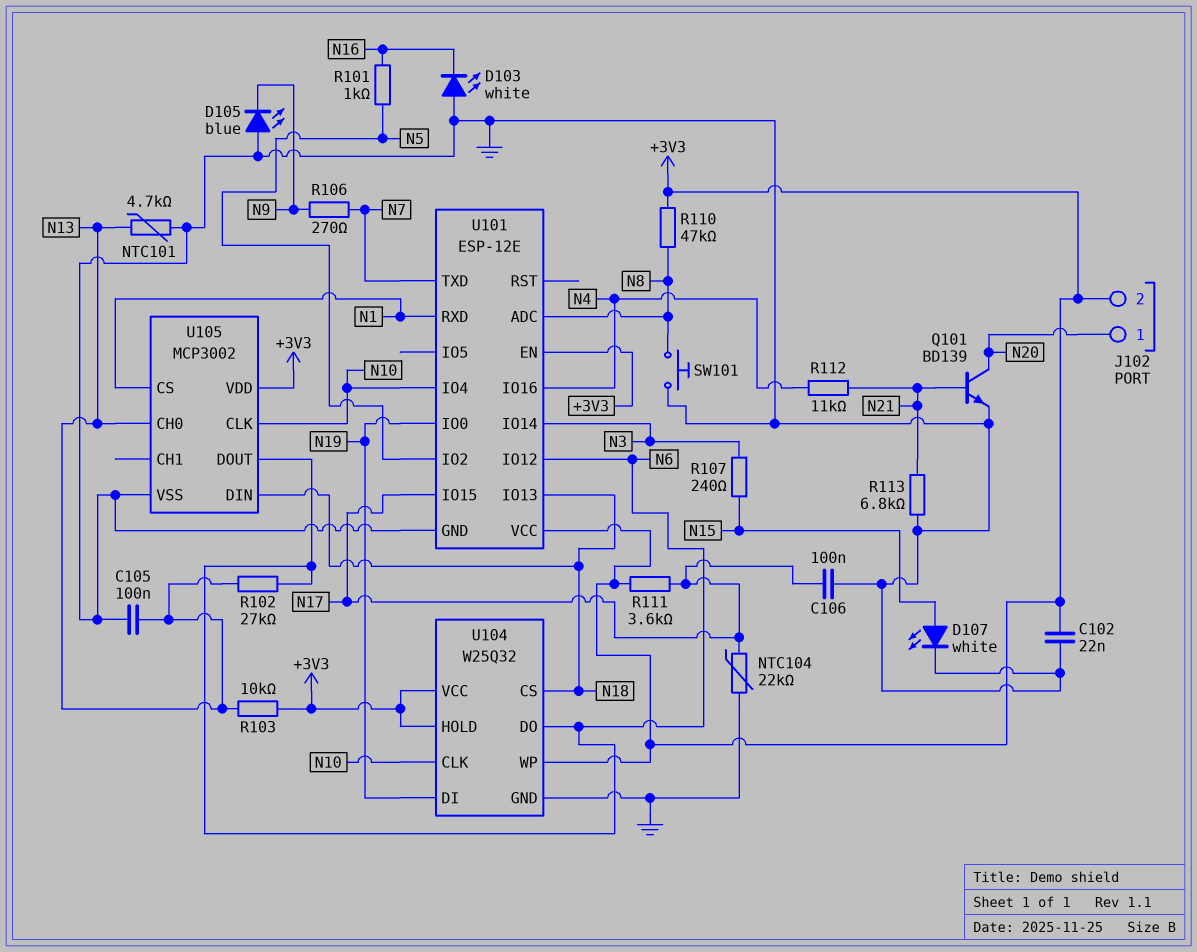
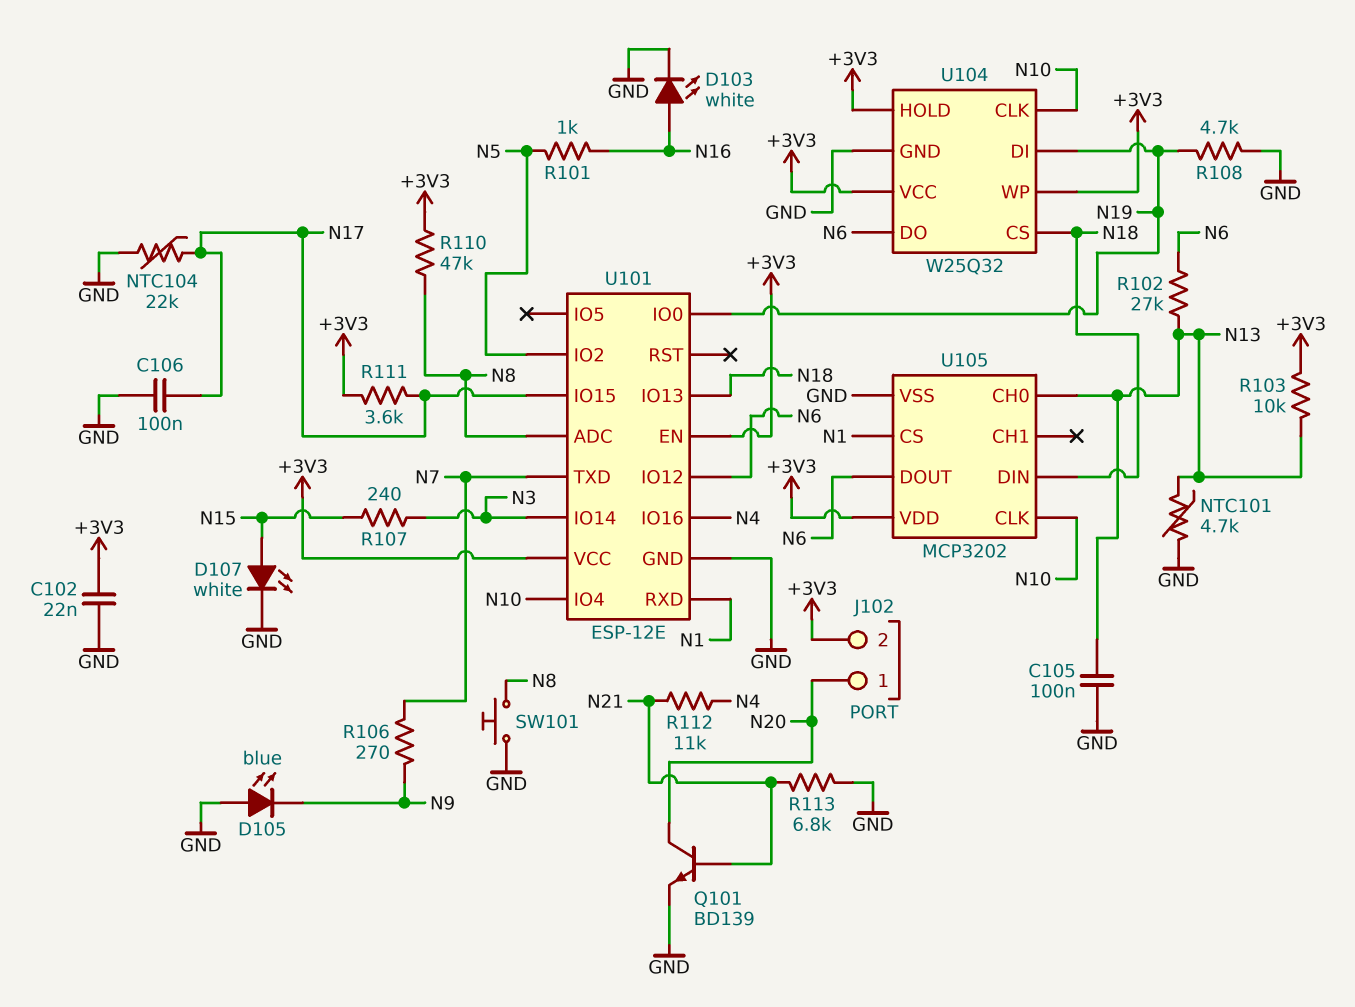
D103: LED white (A GND, K N16) -> LED white (A N16, K GND)
R108: none -> 4.7k (GND, N19)
U105: MCP3002 -> MCP3202

